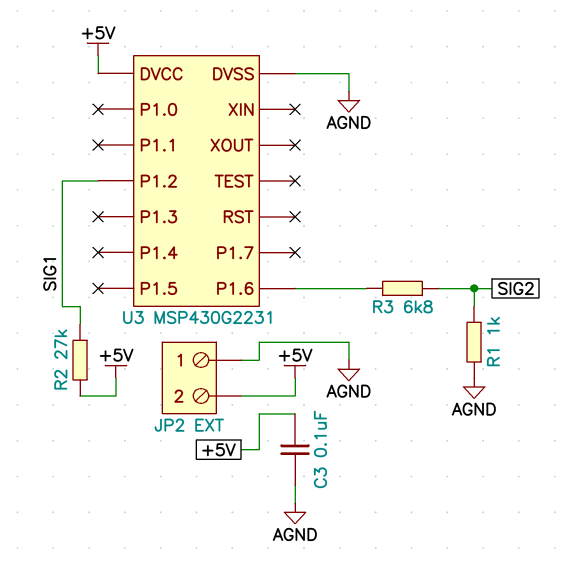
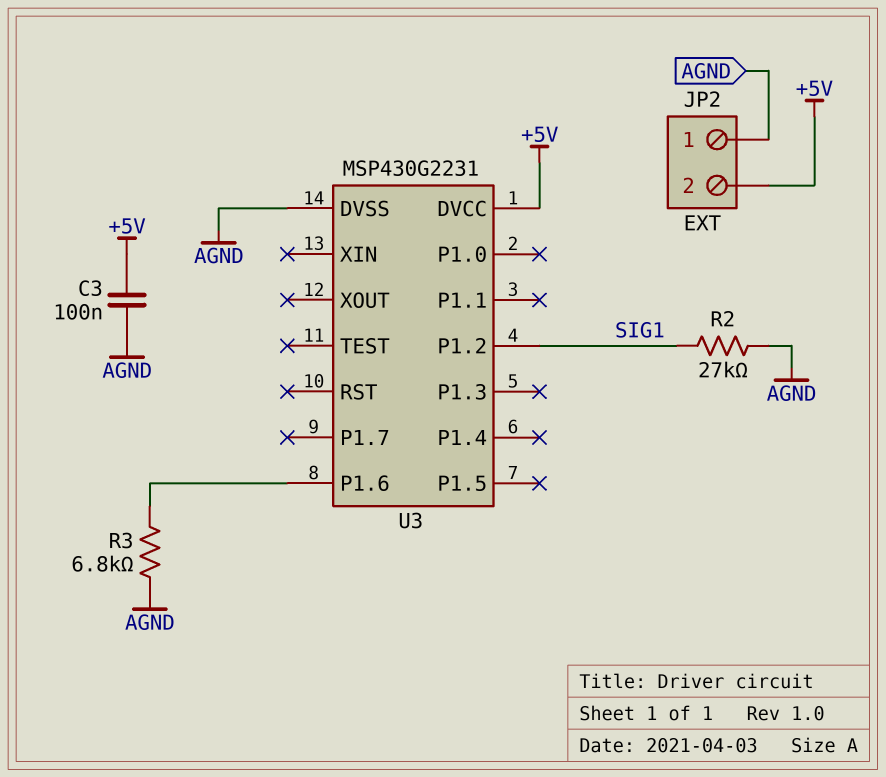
R1: 1k (AGND, SIG2) -> none
R2: 27k (+5V, SIG1) -> 27k (AGND, SIG1)
R3: 6.8k (SIG2, U3/P1.6) -> 6.8k (AGND, U3/P1.6)

